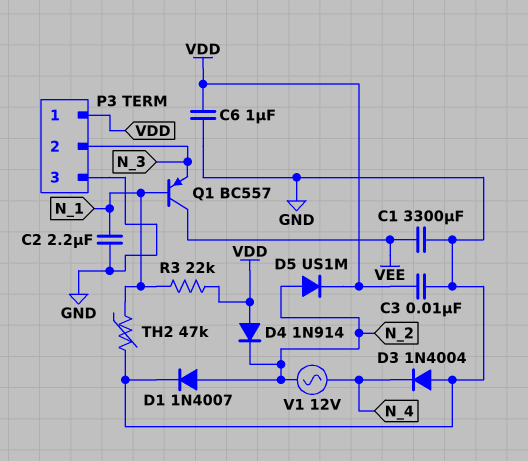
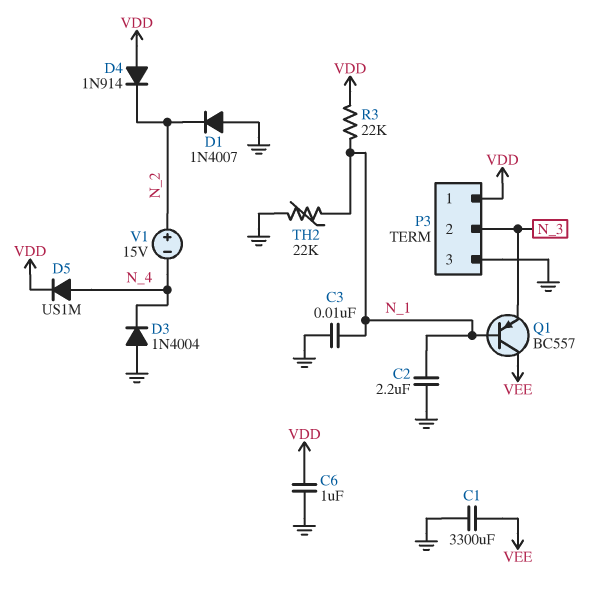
C3: 10nF (GND, VDD) -> 10nF (GND, N_1)
D1: diode 1N4007 (A N_2, K GND) -> diode 1N4007 (A GND, K N_2)
D5: diode US1M (A N_2, K VDD) -> diode US1M (A N_4, K VDD)
TH2: 47k (GND, N_1) -> 22k (GND, N_1)
V1: AC 12V (N_2, N_4) -> 15V (plus N_2, minus N_4)

